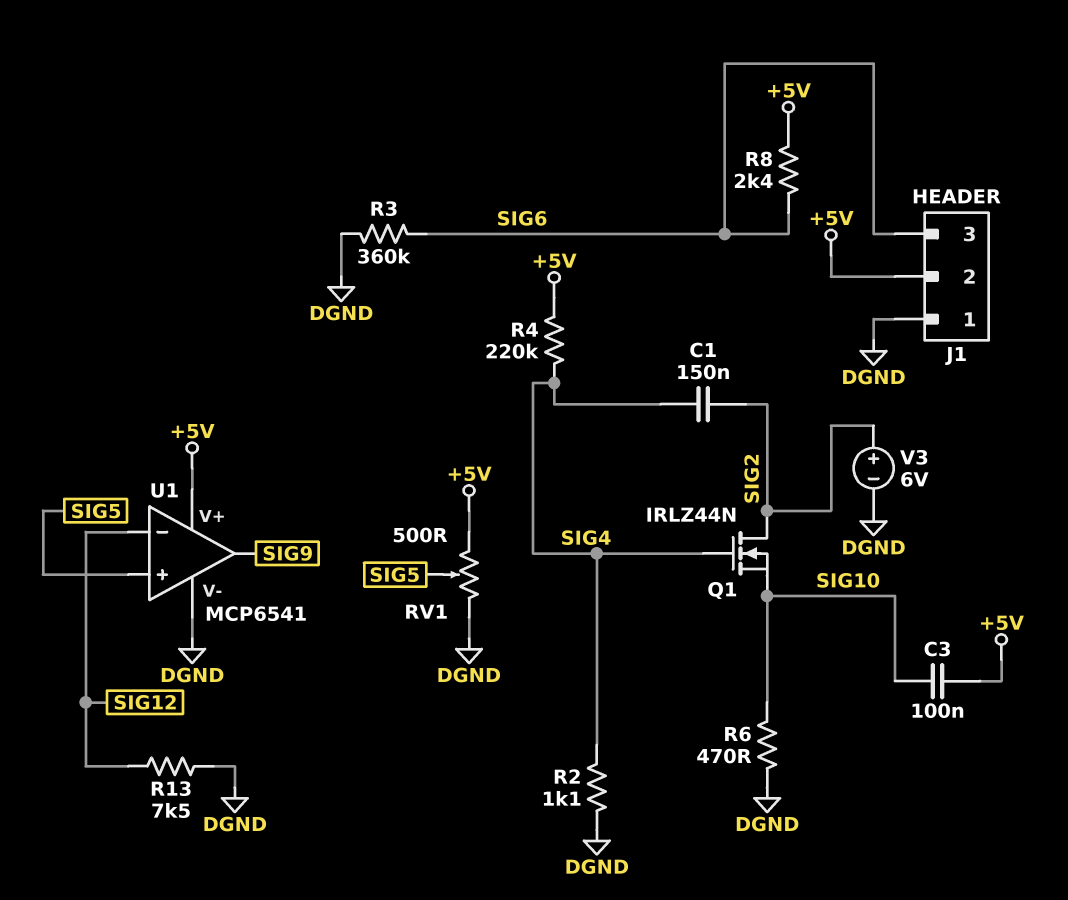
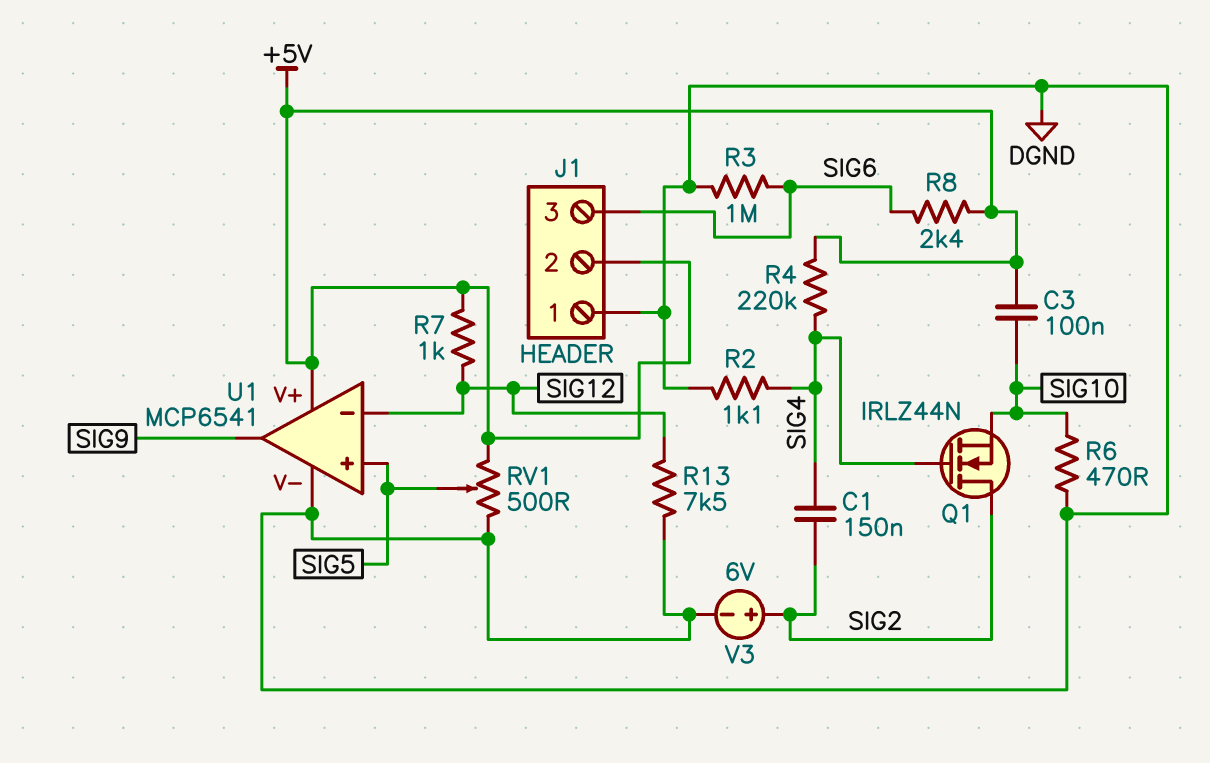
R3: 360k (DGND, SIG6) -> 1M (DGND, SIG6)
R7: none -> 1k (+5V, SIG12)

